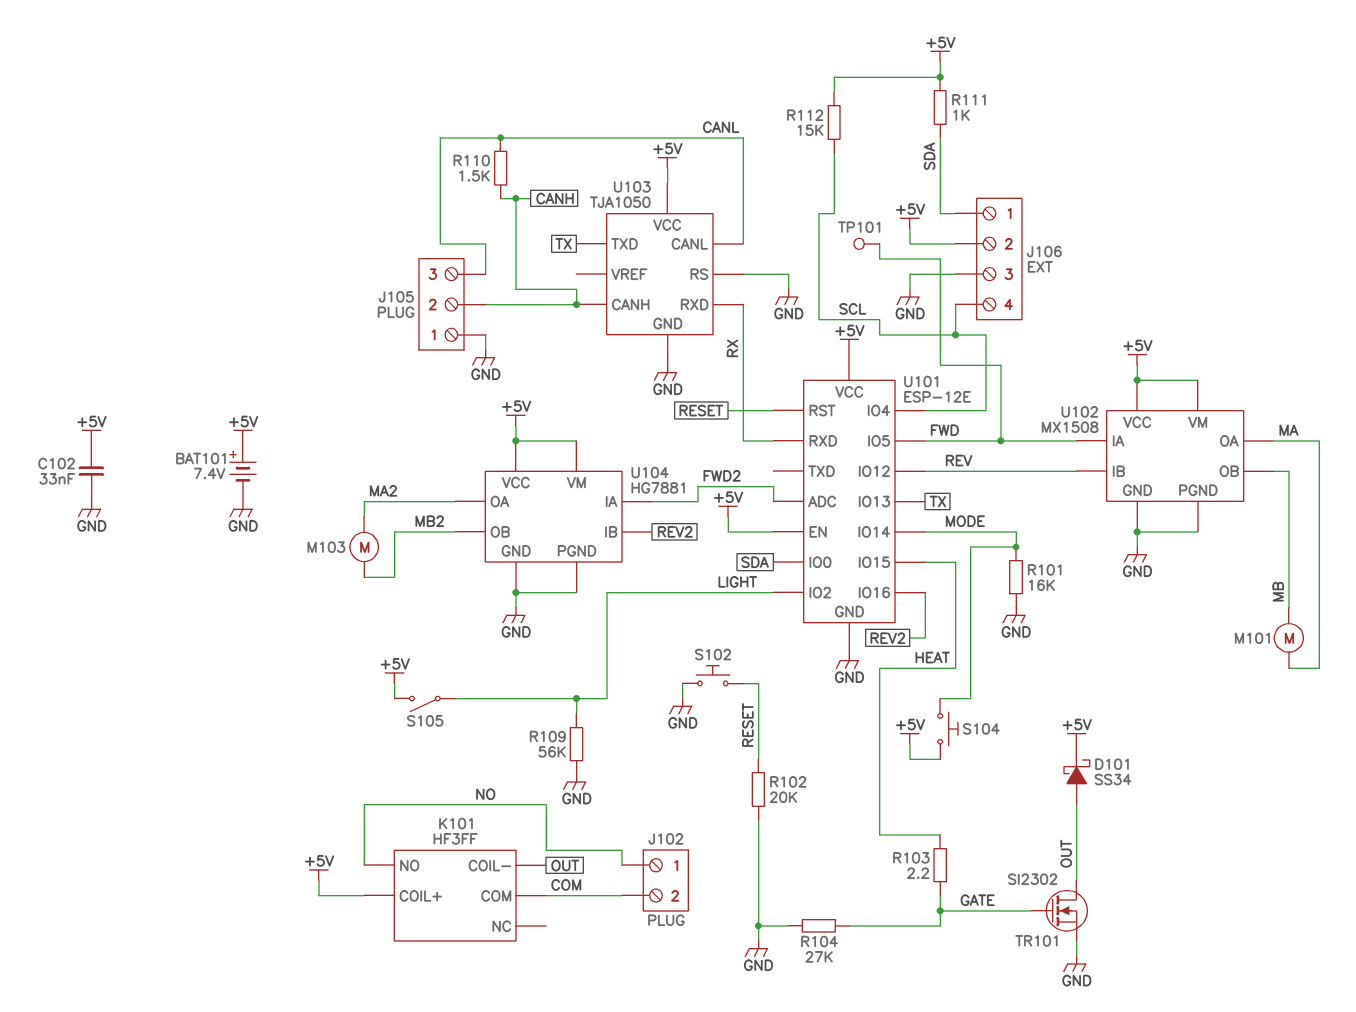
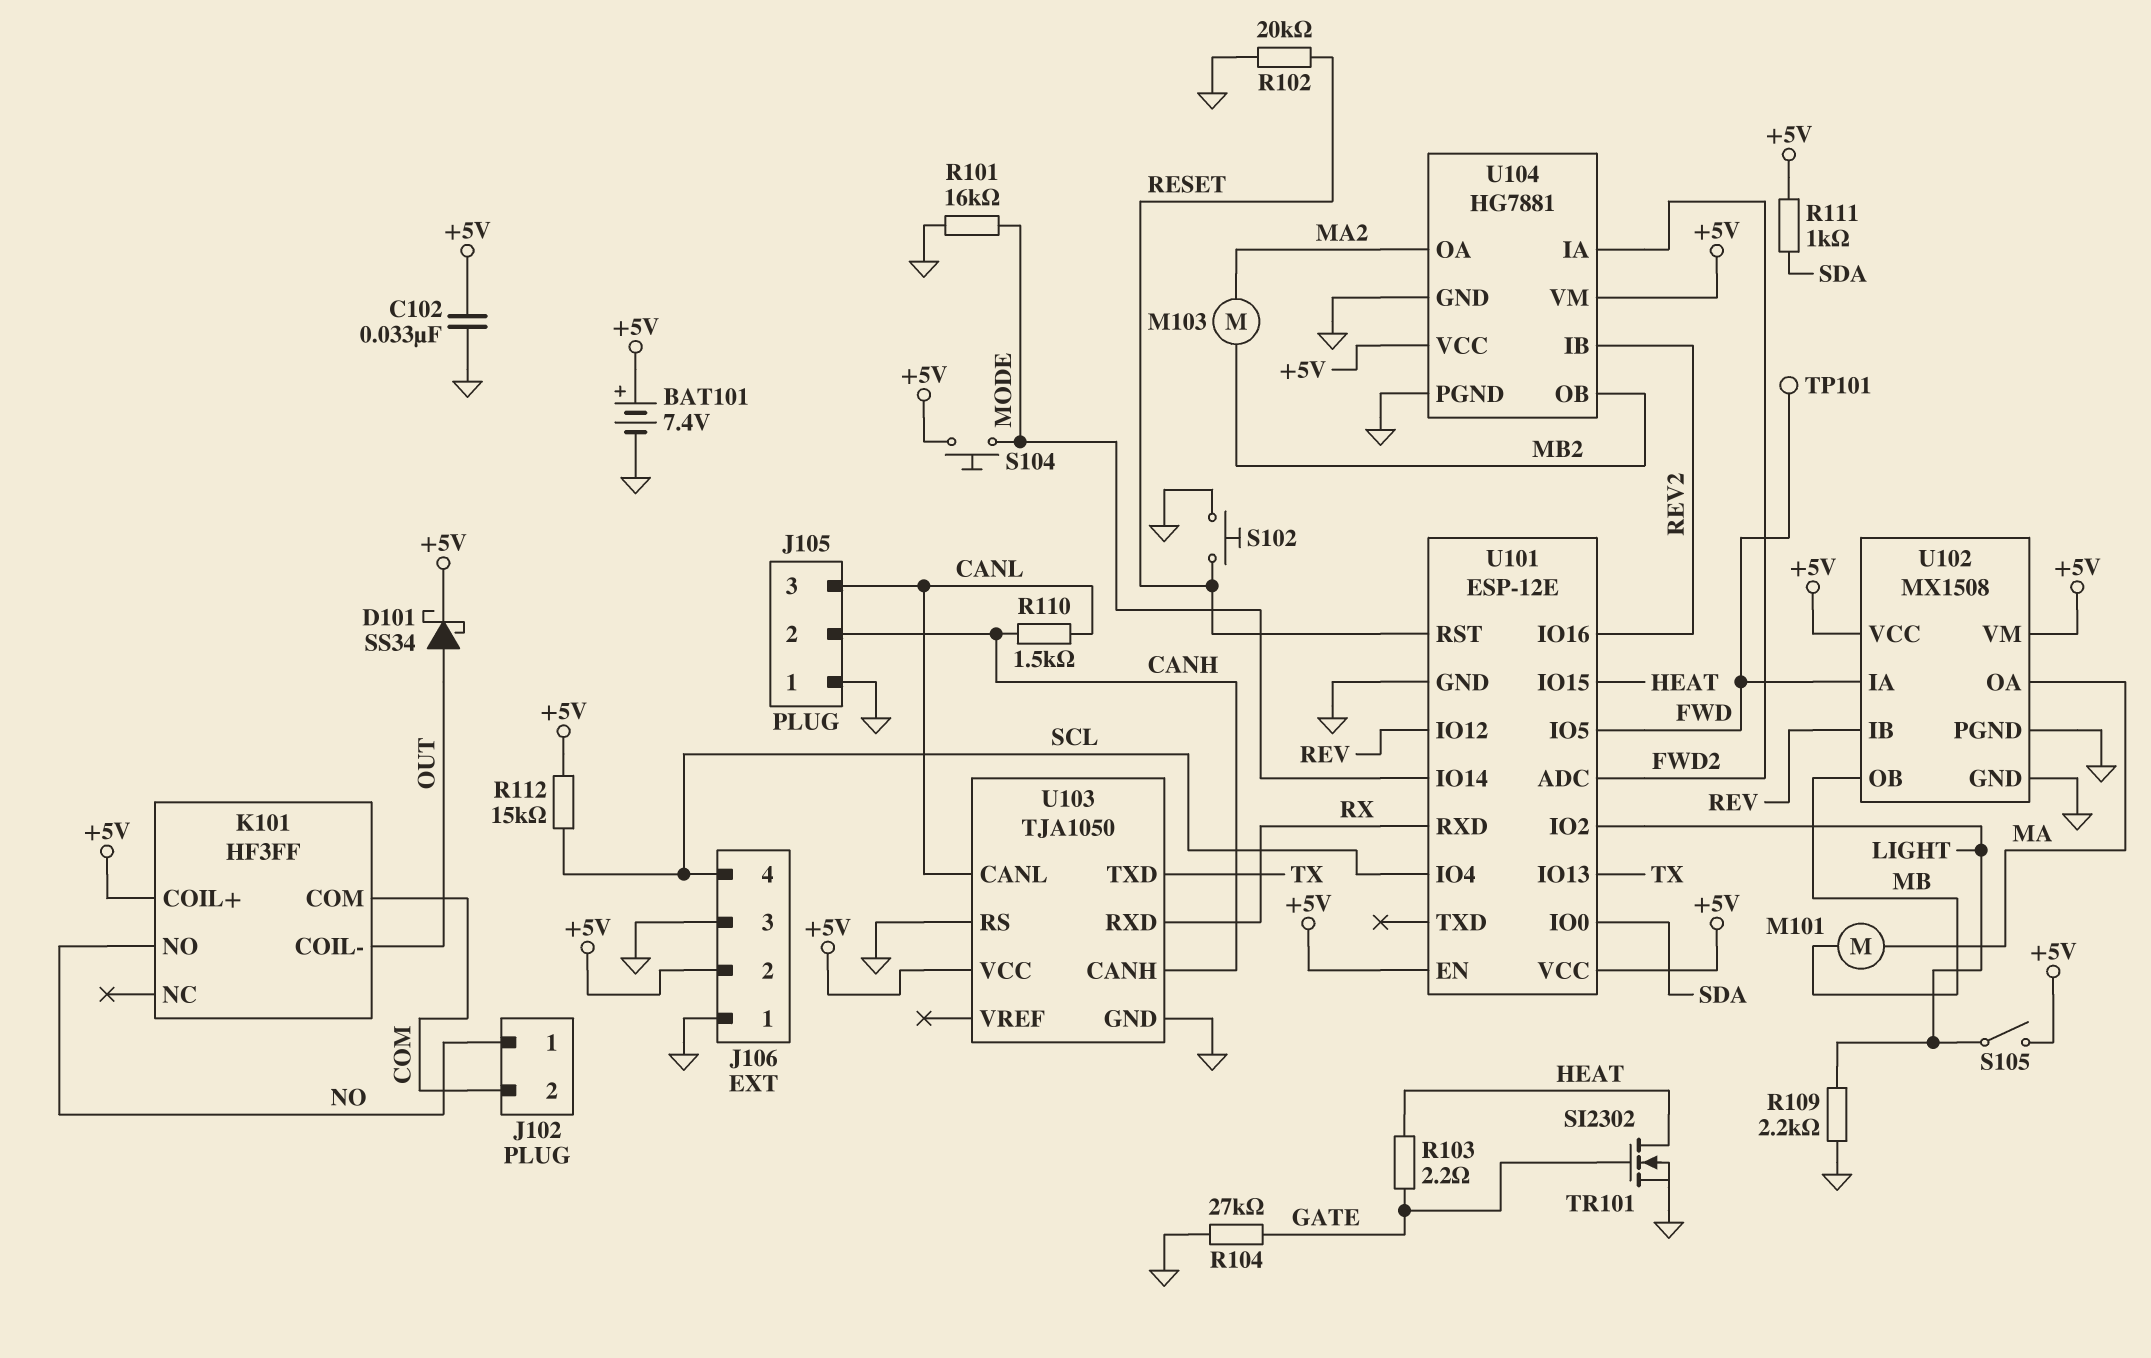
J106 pin 1: SDA -> GND
R109: 56k (GND, LIGHT) -> 2.2k (GND, LIGHT)
TR101: NMOS SI2302 (G GATE, D OUT, S GND) -> NMOS SI2302 (G GATE, D HEAT, S GND)

